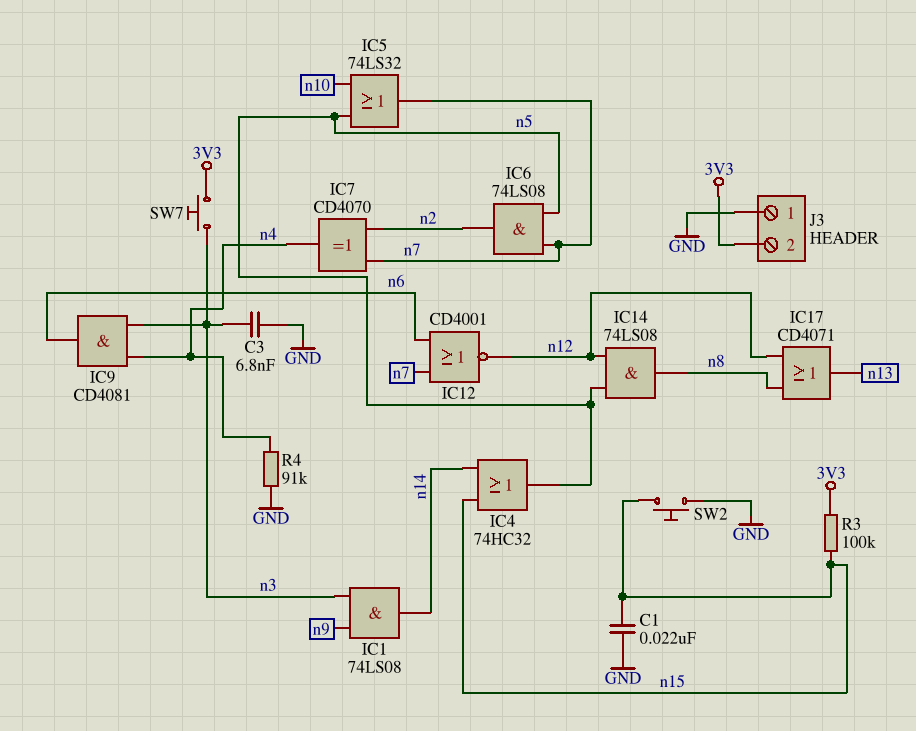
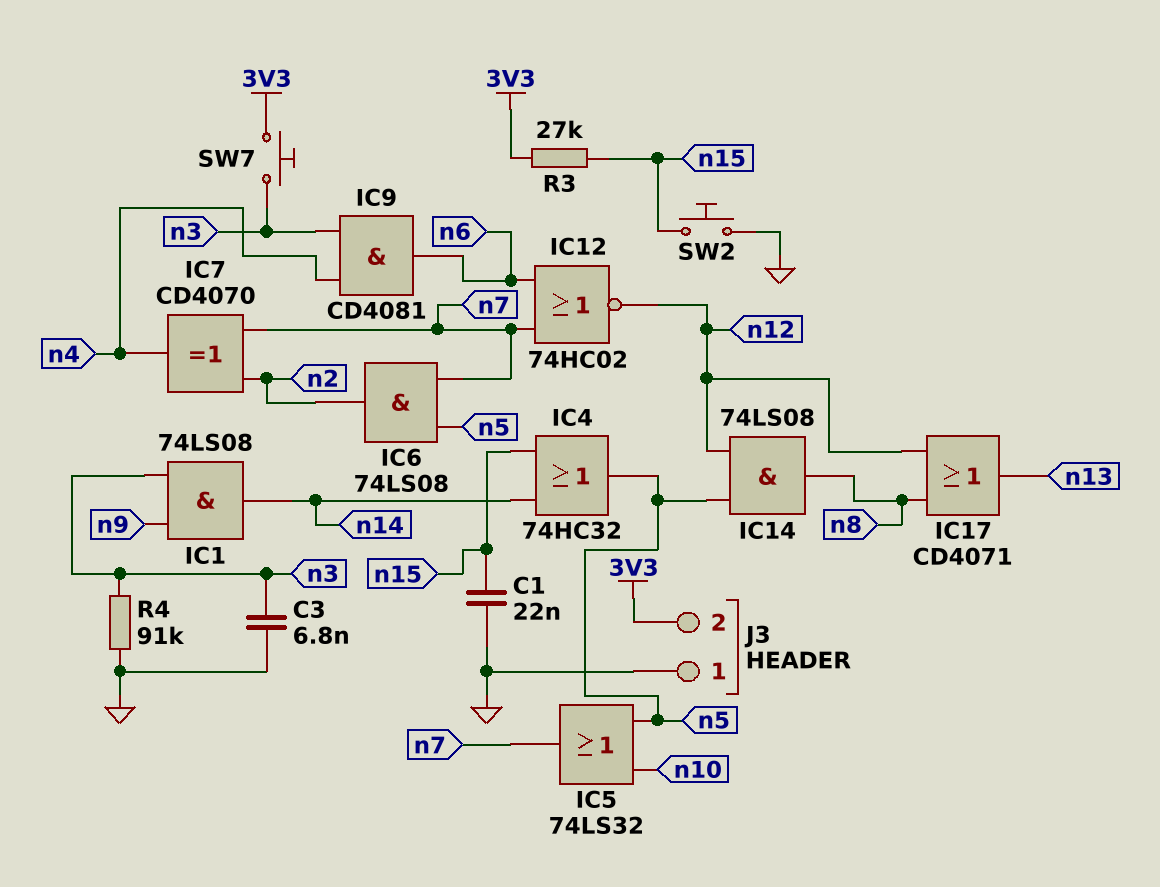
IC12: NOR CD4001 (in n6, in n7, out n12) -> NOR 74HC02 (in n6, in n7, out n12)
R3: 100k (3V3, n15) -> 27k (3V3, n15)
R4: 91k (GND, n4) -> 91k (GND, n3)

